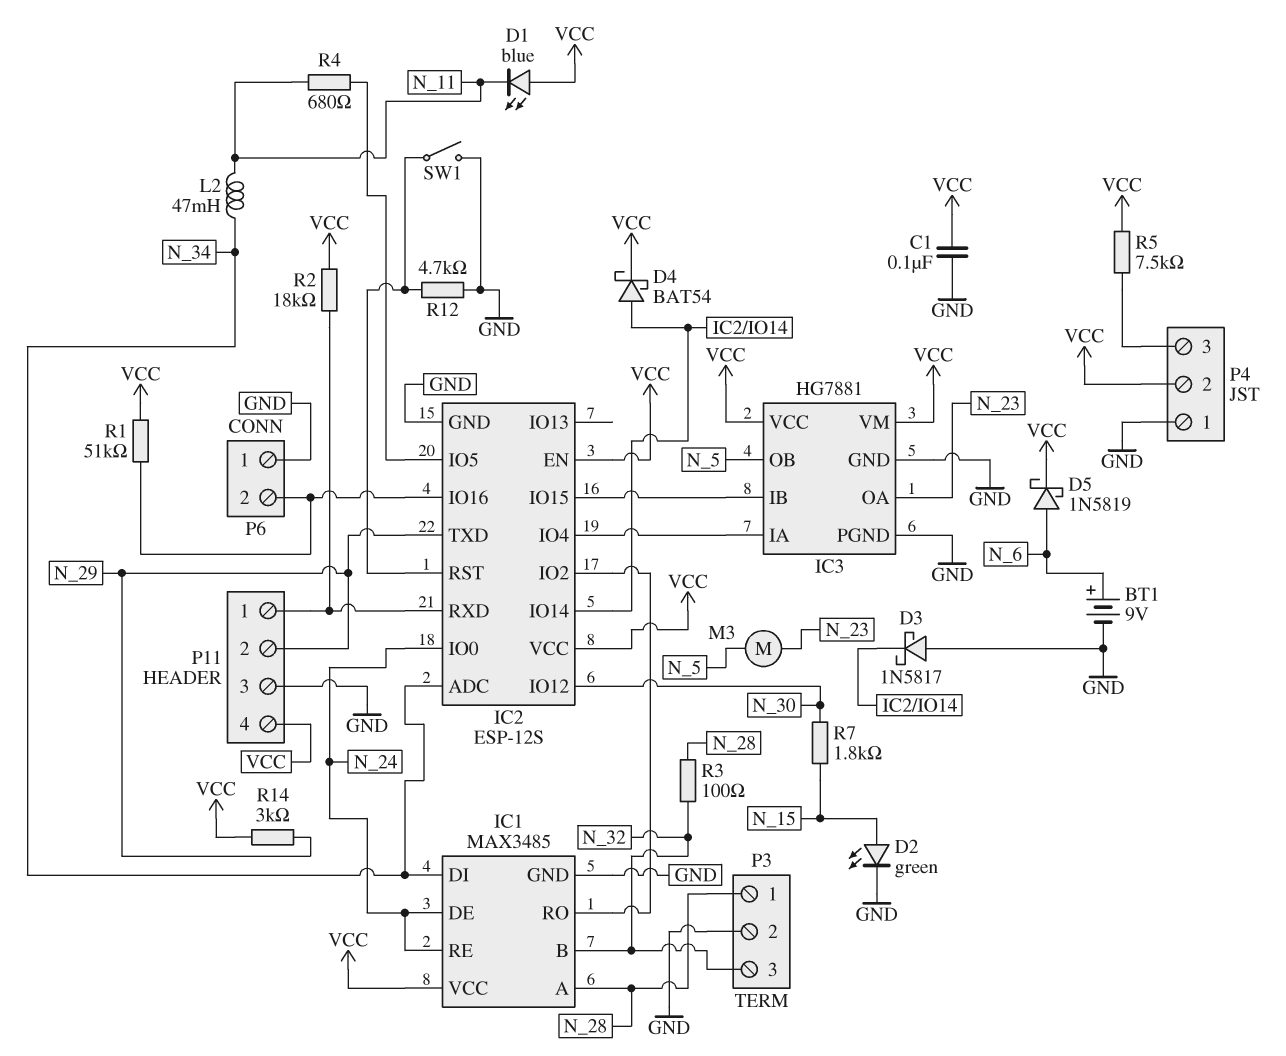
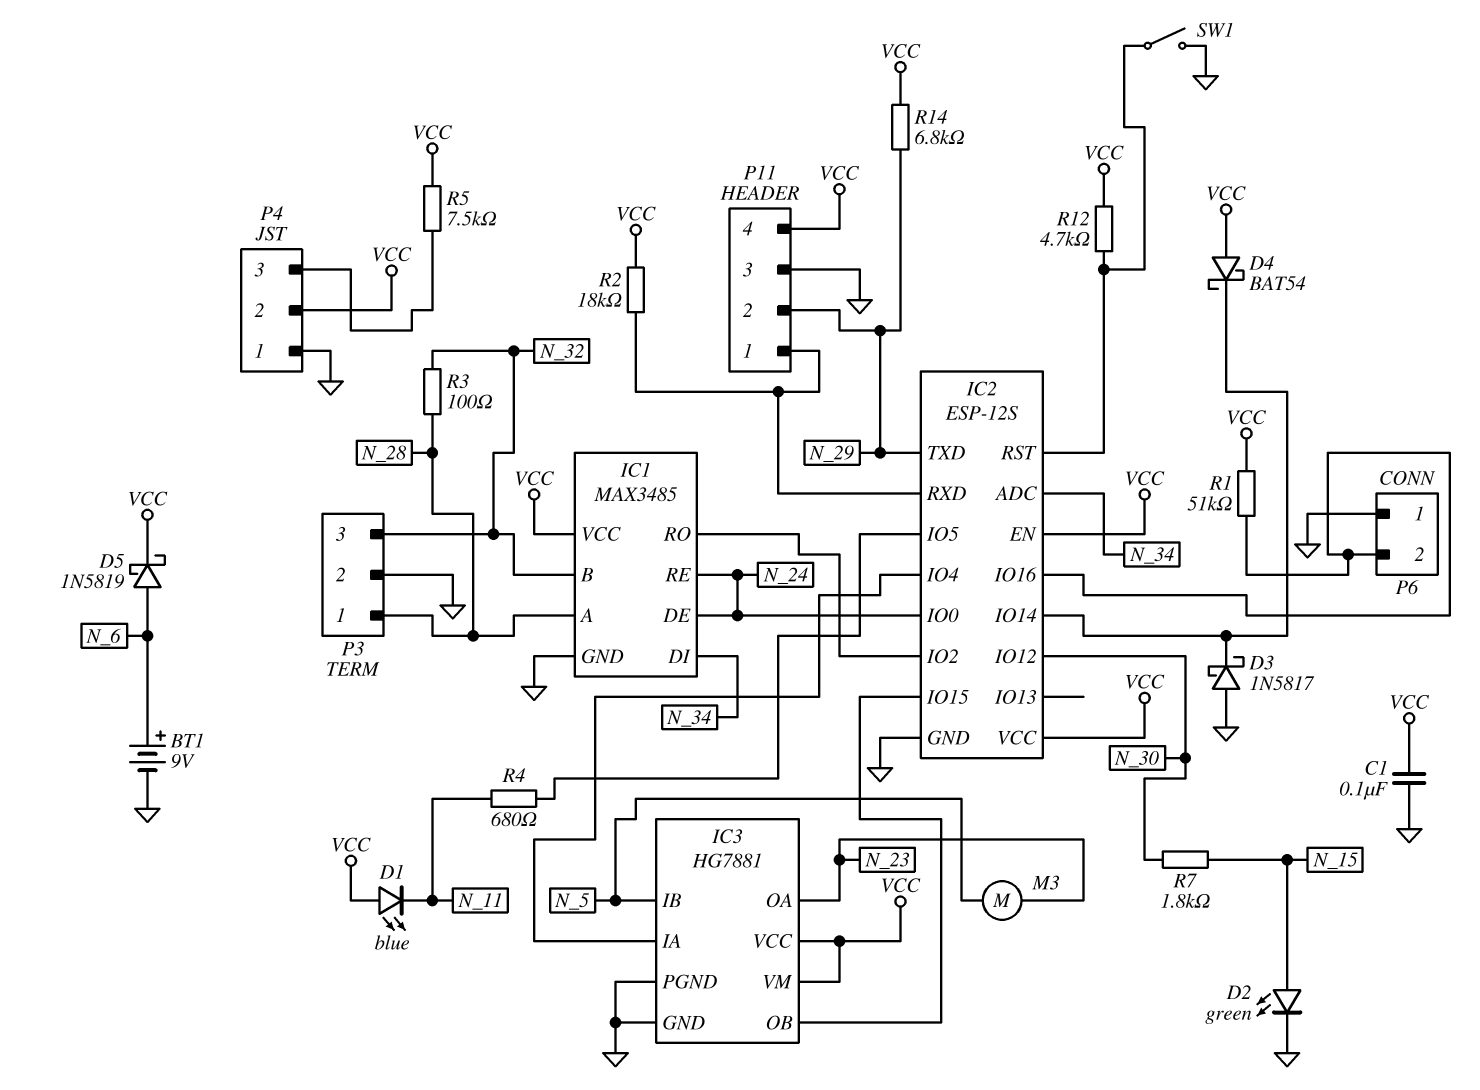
D4: schottky BAT54 (A IC2/IO14, K VCC) -> schottky BAT54 (A VCC, K IC2/IO14)
IC3 pin IB: IC2/IO15 -> N_5
IC3 pin OB: N_5 -> IC2/IO15
L2: 47mH (N_11, N_34) -> none
R12: 4.7k (GND, IC2/RST) -> 4.7k (IC2/RST, VCC)
R14: 3k (N_29, VCC) -> 6.8k (N_29, VCC)

